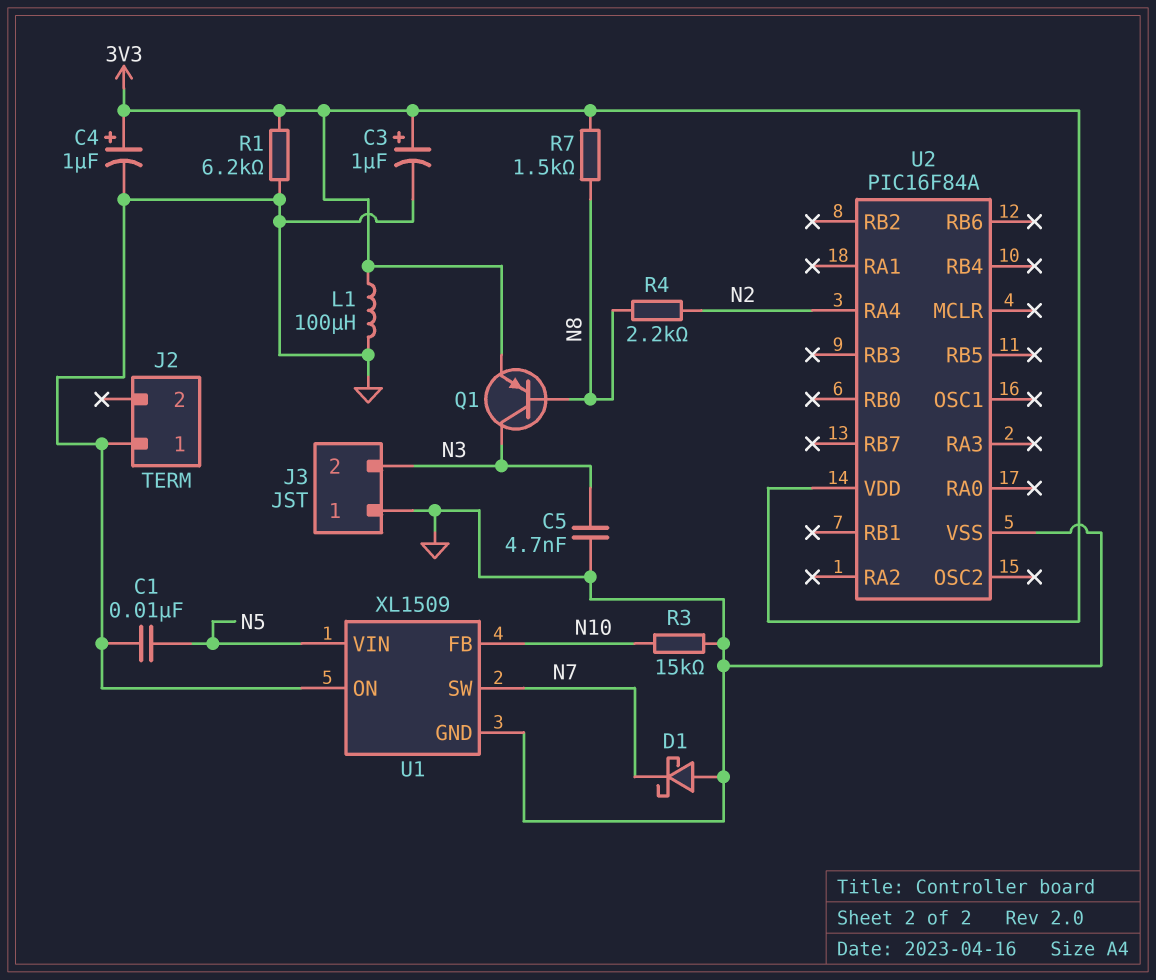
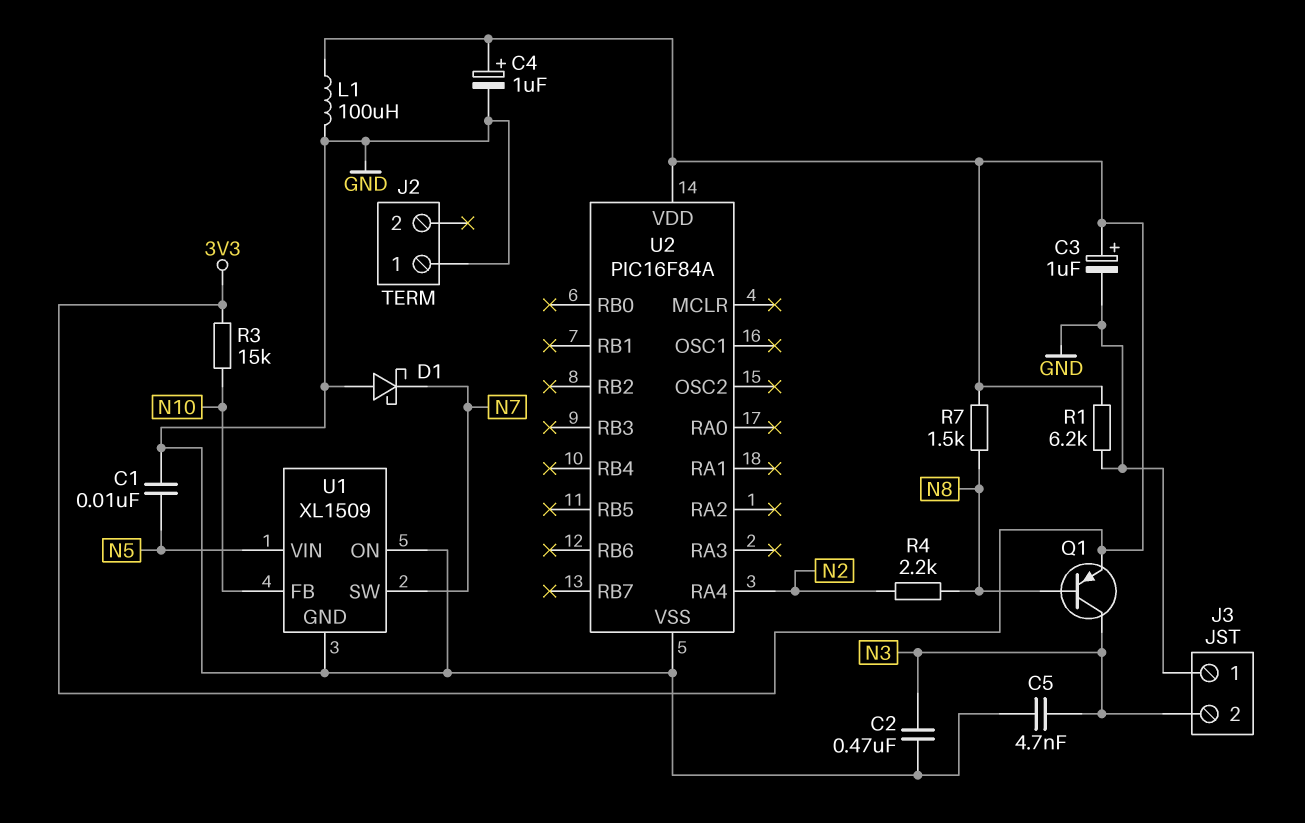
C2: none -> 470nF (GND, N3)
R3: 15k (GND, N10) -> 15k (3V3, N10)

